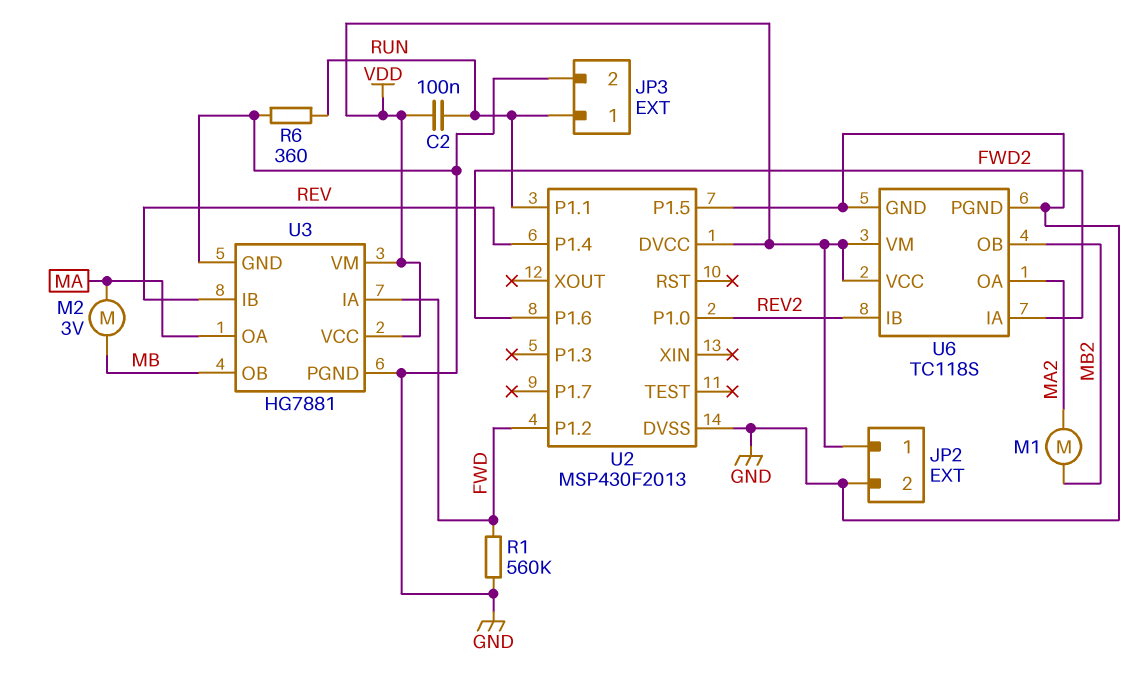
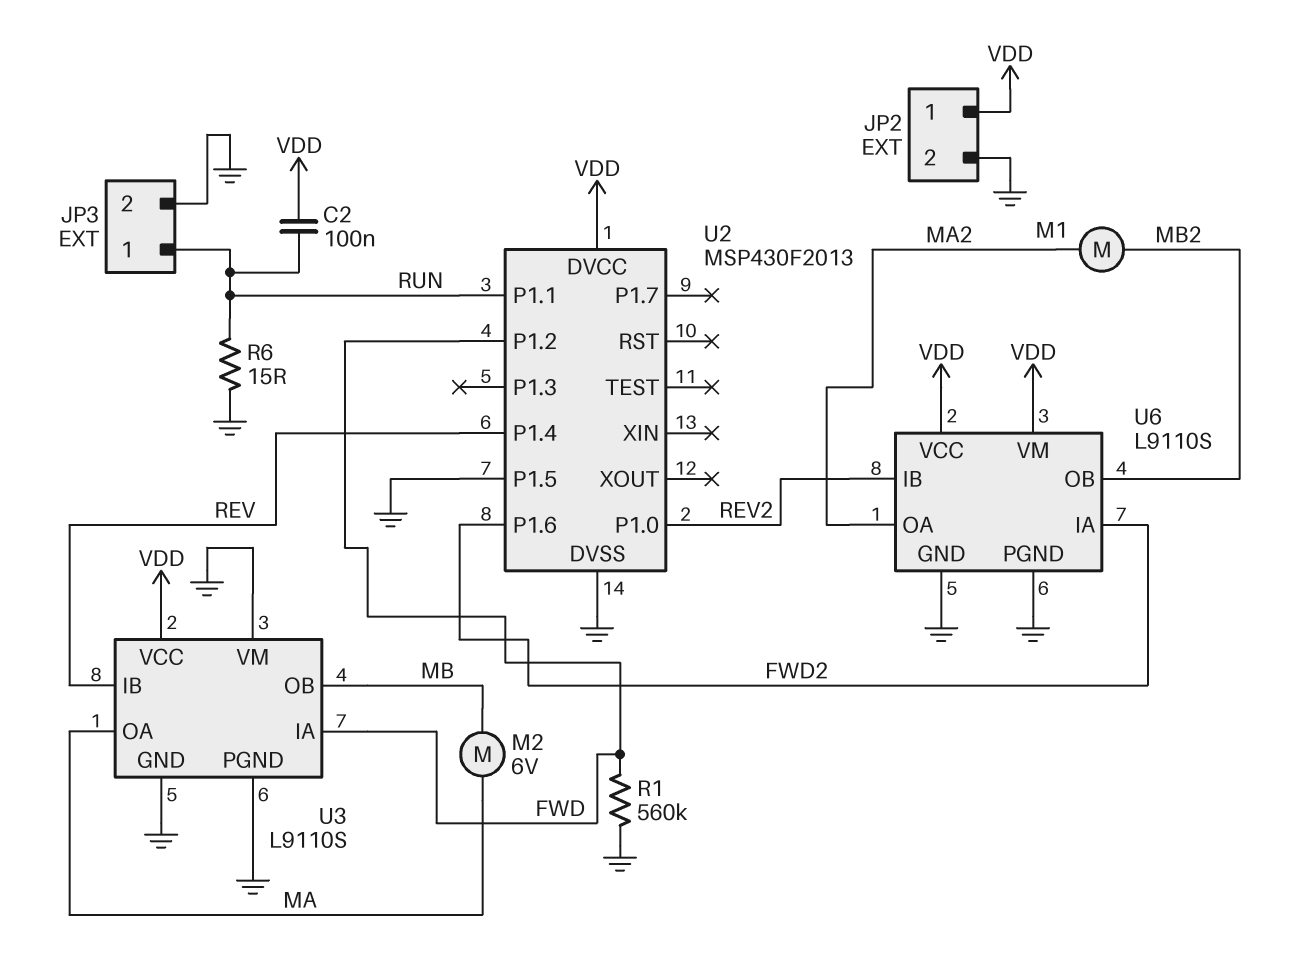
M2: motor 3V (MA, MB) -> motor 6V (MA, MB)
R6: 360 (GND, RUN) -> 15 (GND, RUN)
U3: HG7881 -> L9110S
U3 pin VM: VDD -> GND
U6: TC118S -> L9110S

